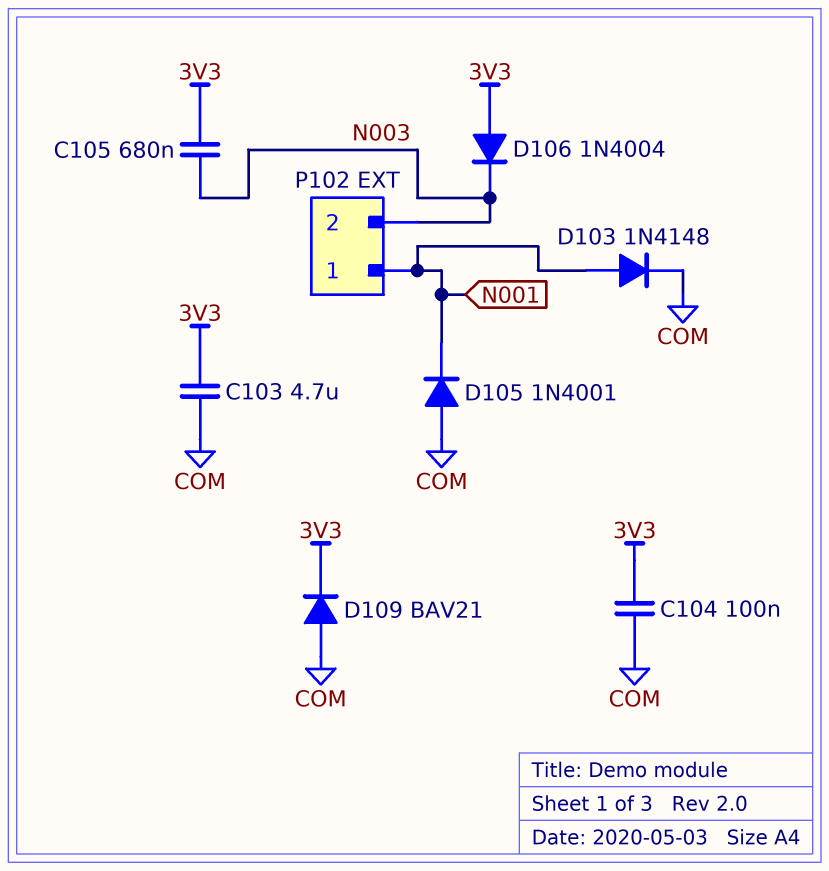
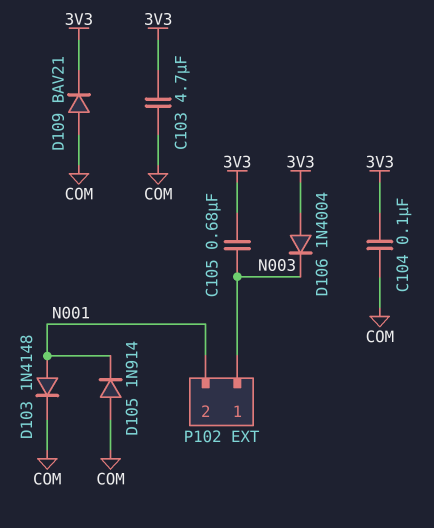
D105: diode 1N4001 (A COM, K N001) -> diode 1N914 (A COM, K N001)
P102 pin 1: N001 -> N003
P102 pin 2: N003 -> N001

